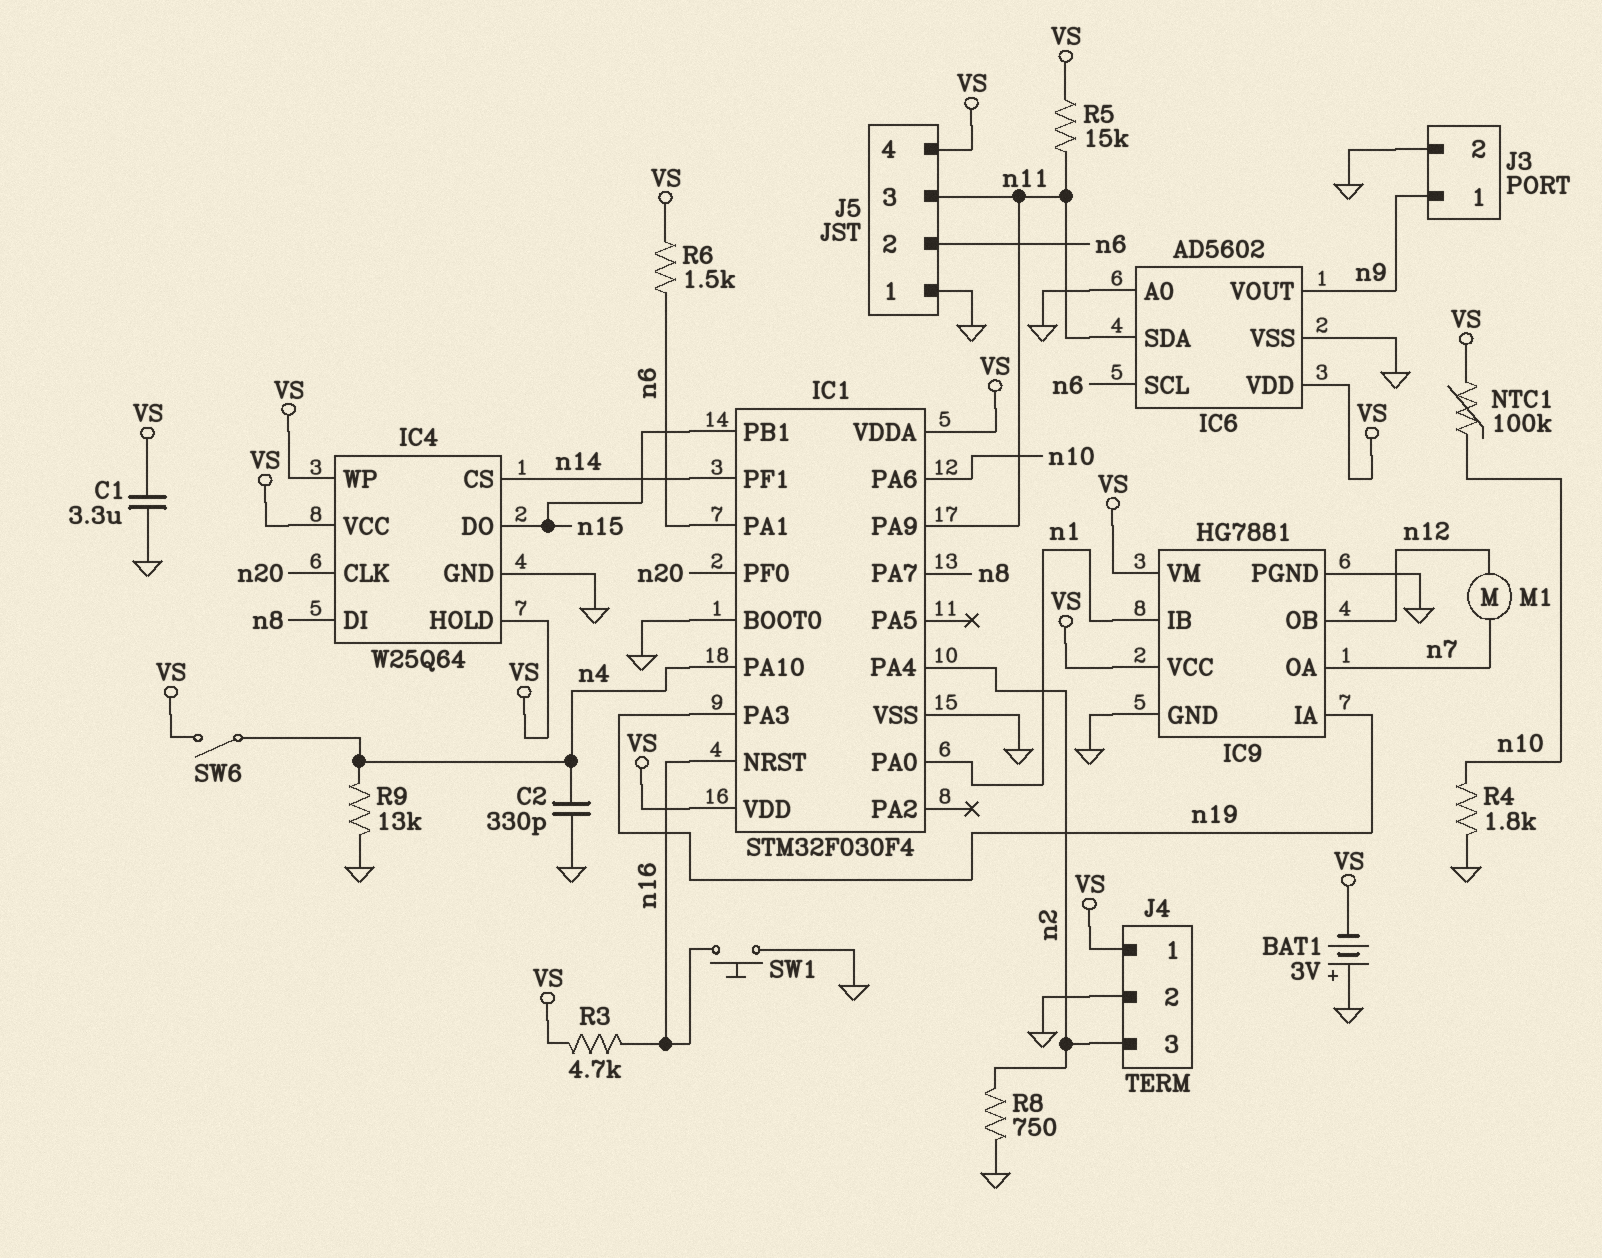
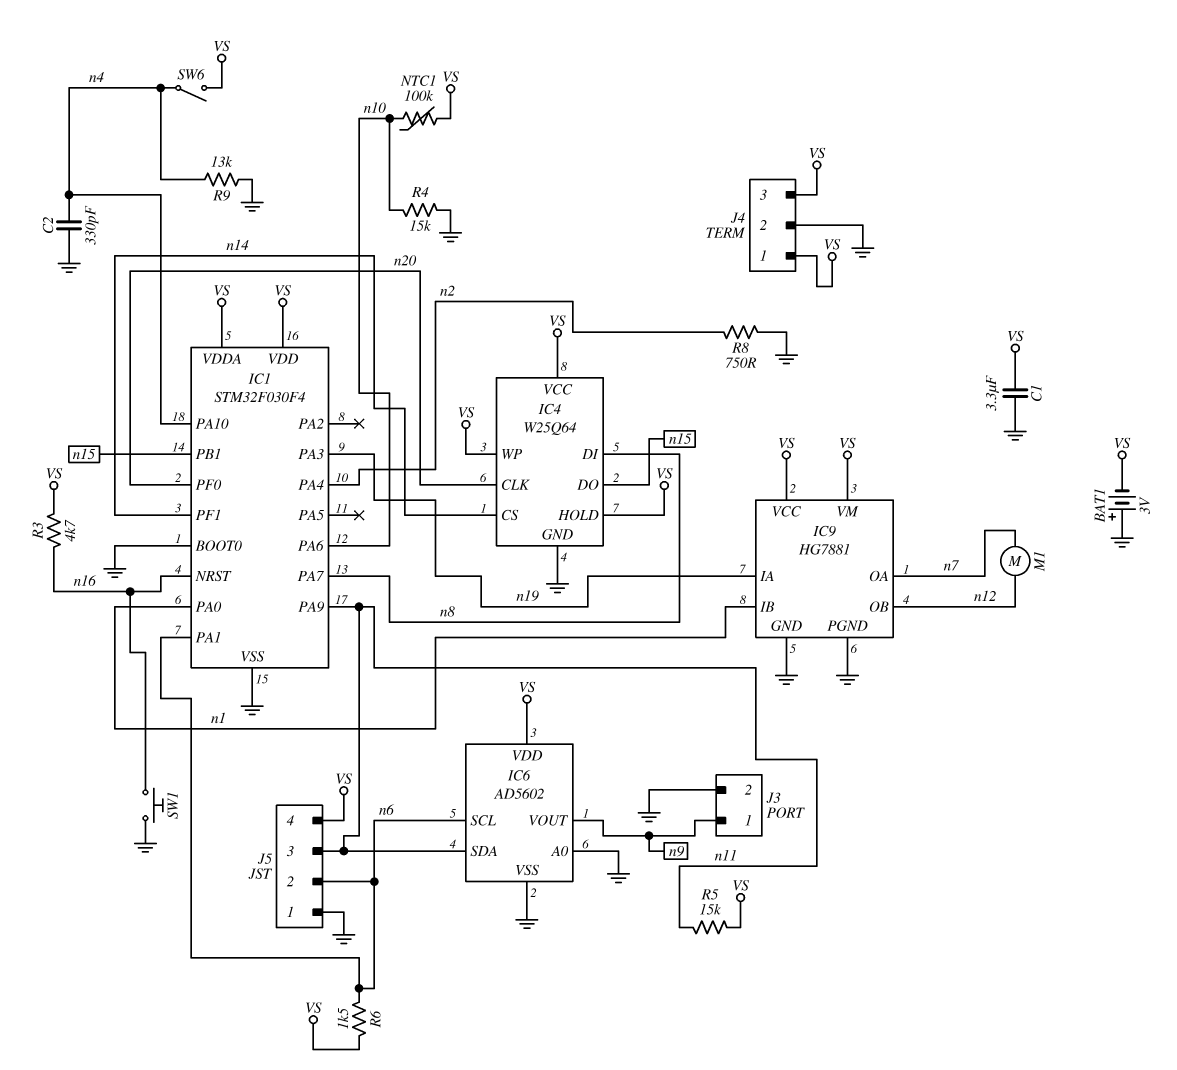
J4 pin 3: n2 -> VS
R4: 1.8k (GND, n10) -> 15k (GND, n10)

